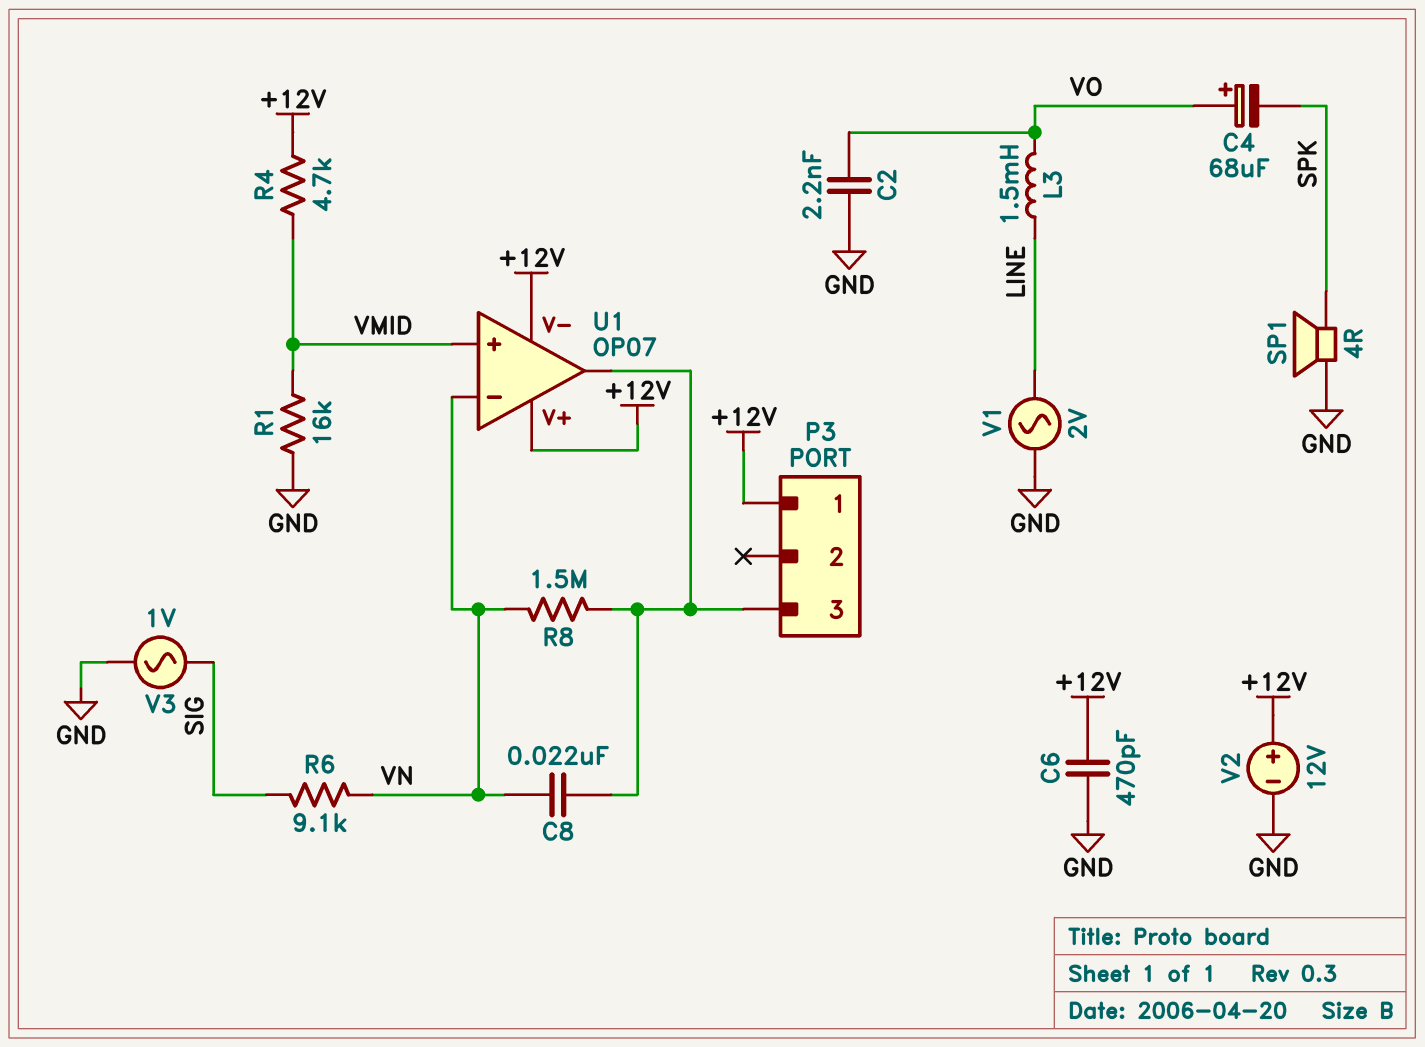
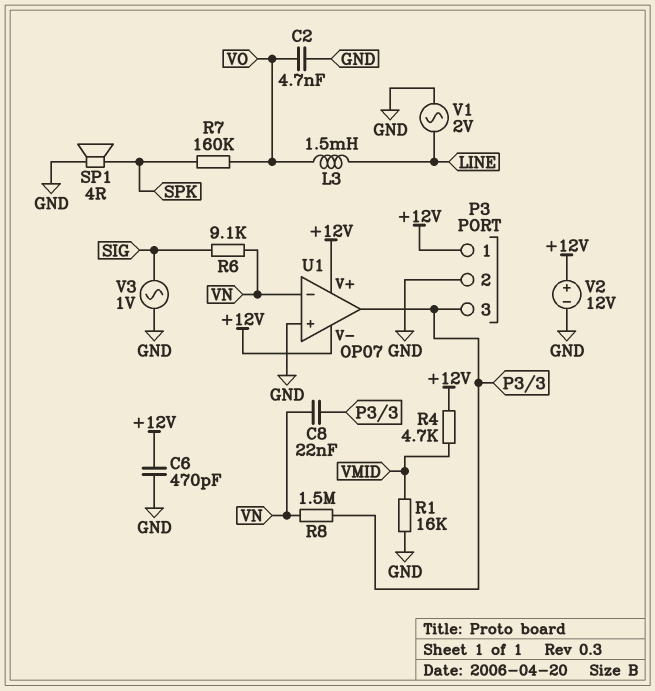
C2: 2.2nF (GND, VO) -> 4.7nF (GND, VO)
C4: 68uF (plus VO, minus SPK) -> none
P3 pin 2: none -> GND
R7: none -> 160k (SPK, VO)
U1 pin in+: VMID -> GND

